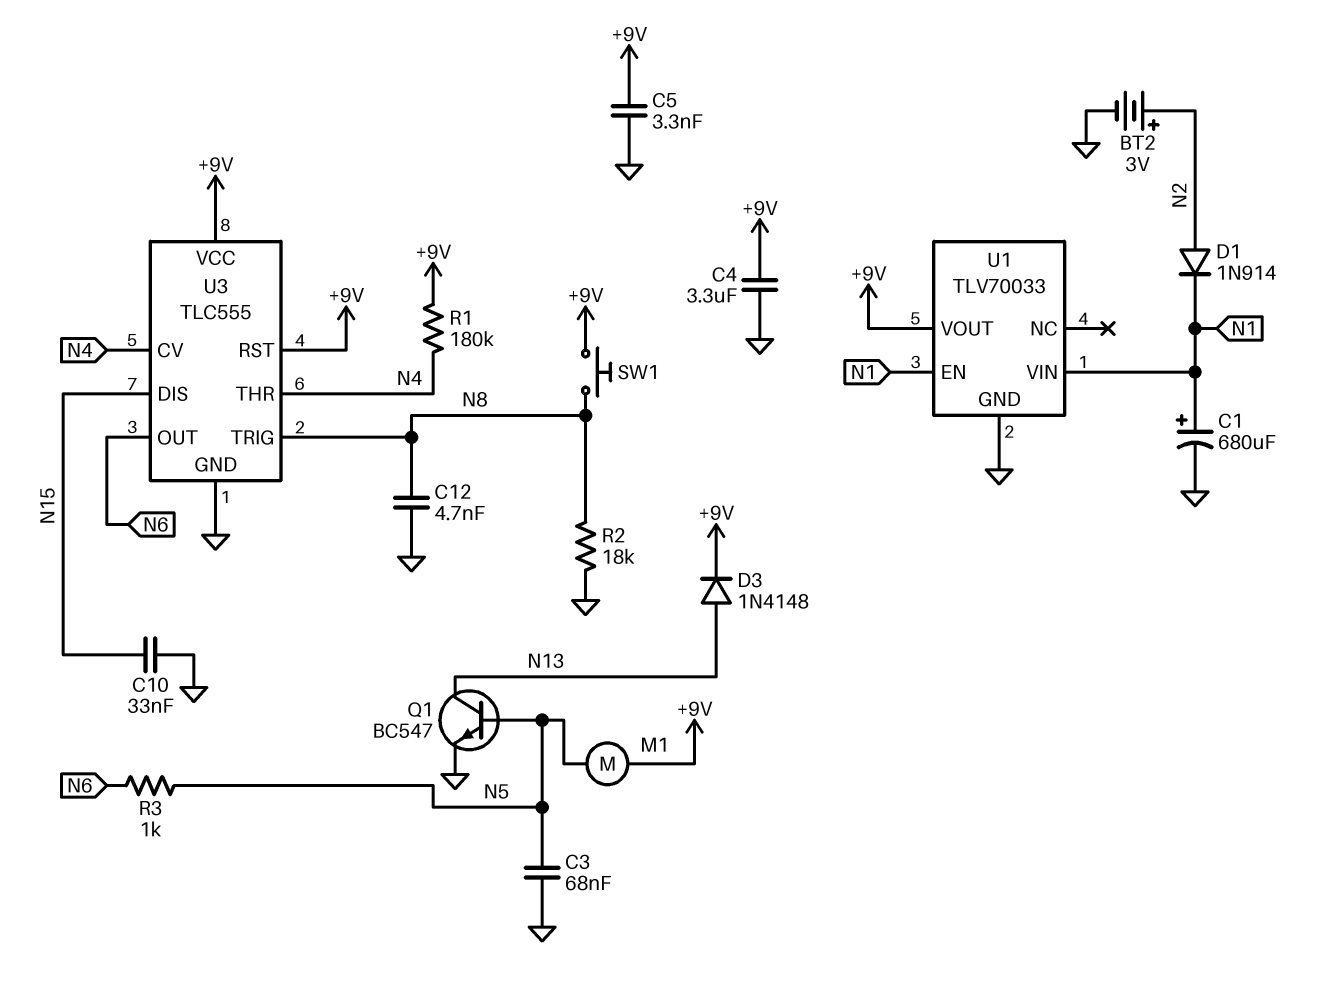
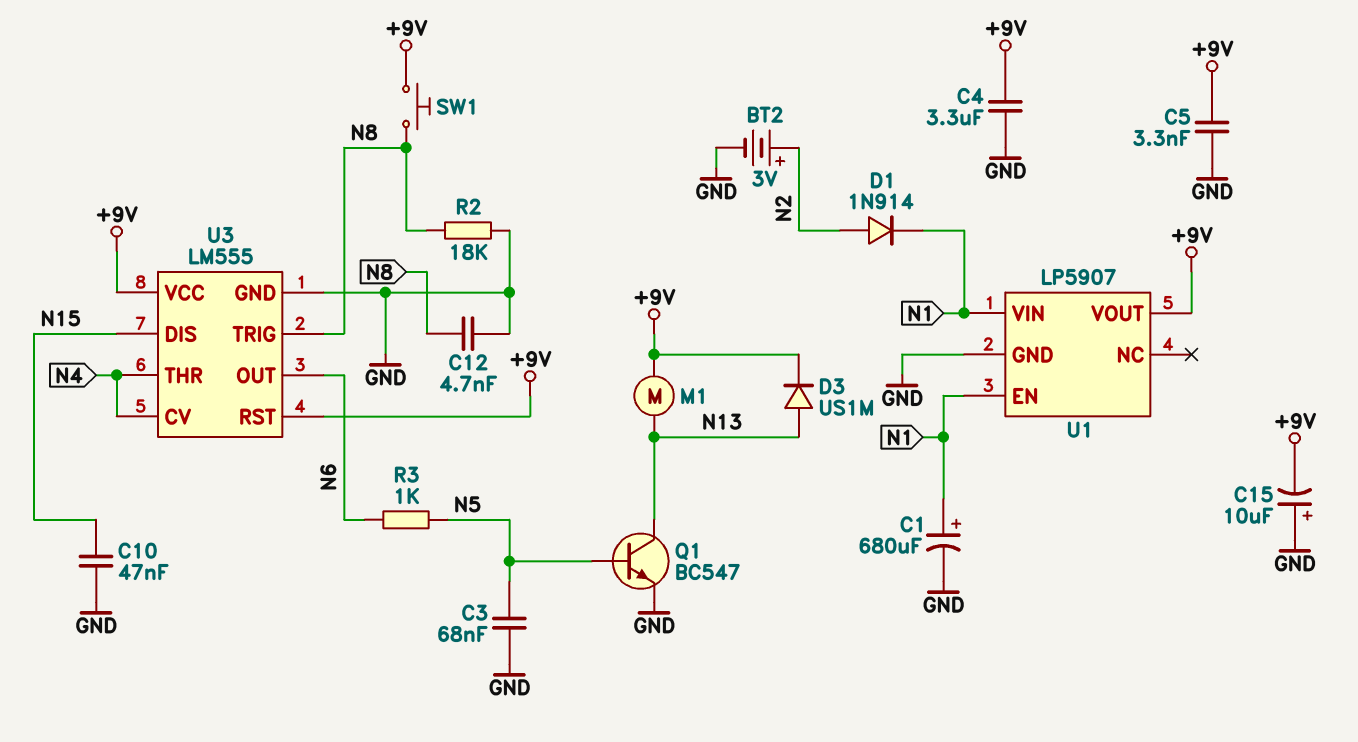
C10: 33nF (GND, N15) -> 47nF (GND, N15)
C15: none -> 10uF (plus GND, minus +9V)
D3: diode 1N4148 (A N13, K +9V) -> diode US1M (A N13, K +9V)
M1: motor (+9V, N5) -> motor (+9V, N13)
R1: 180k (+9V, N4) -> none
U1: TLV70033 -> LP5907
U3: TLC555 -> LM555

